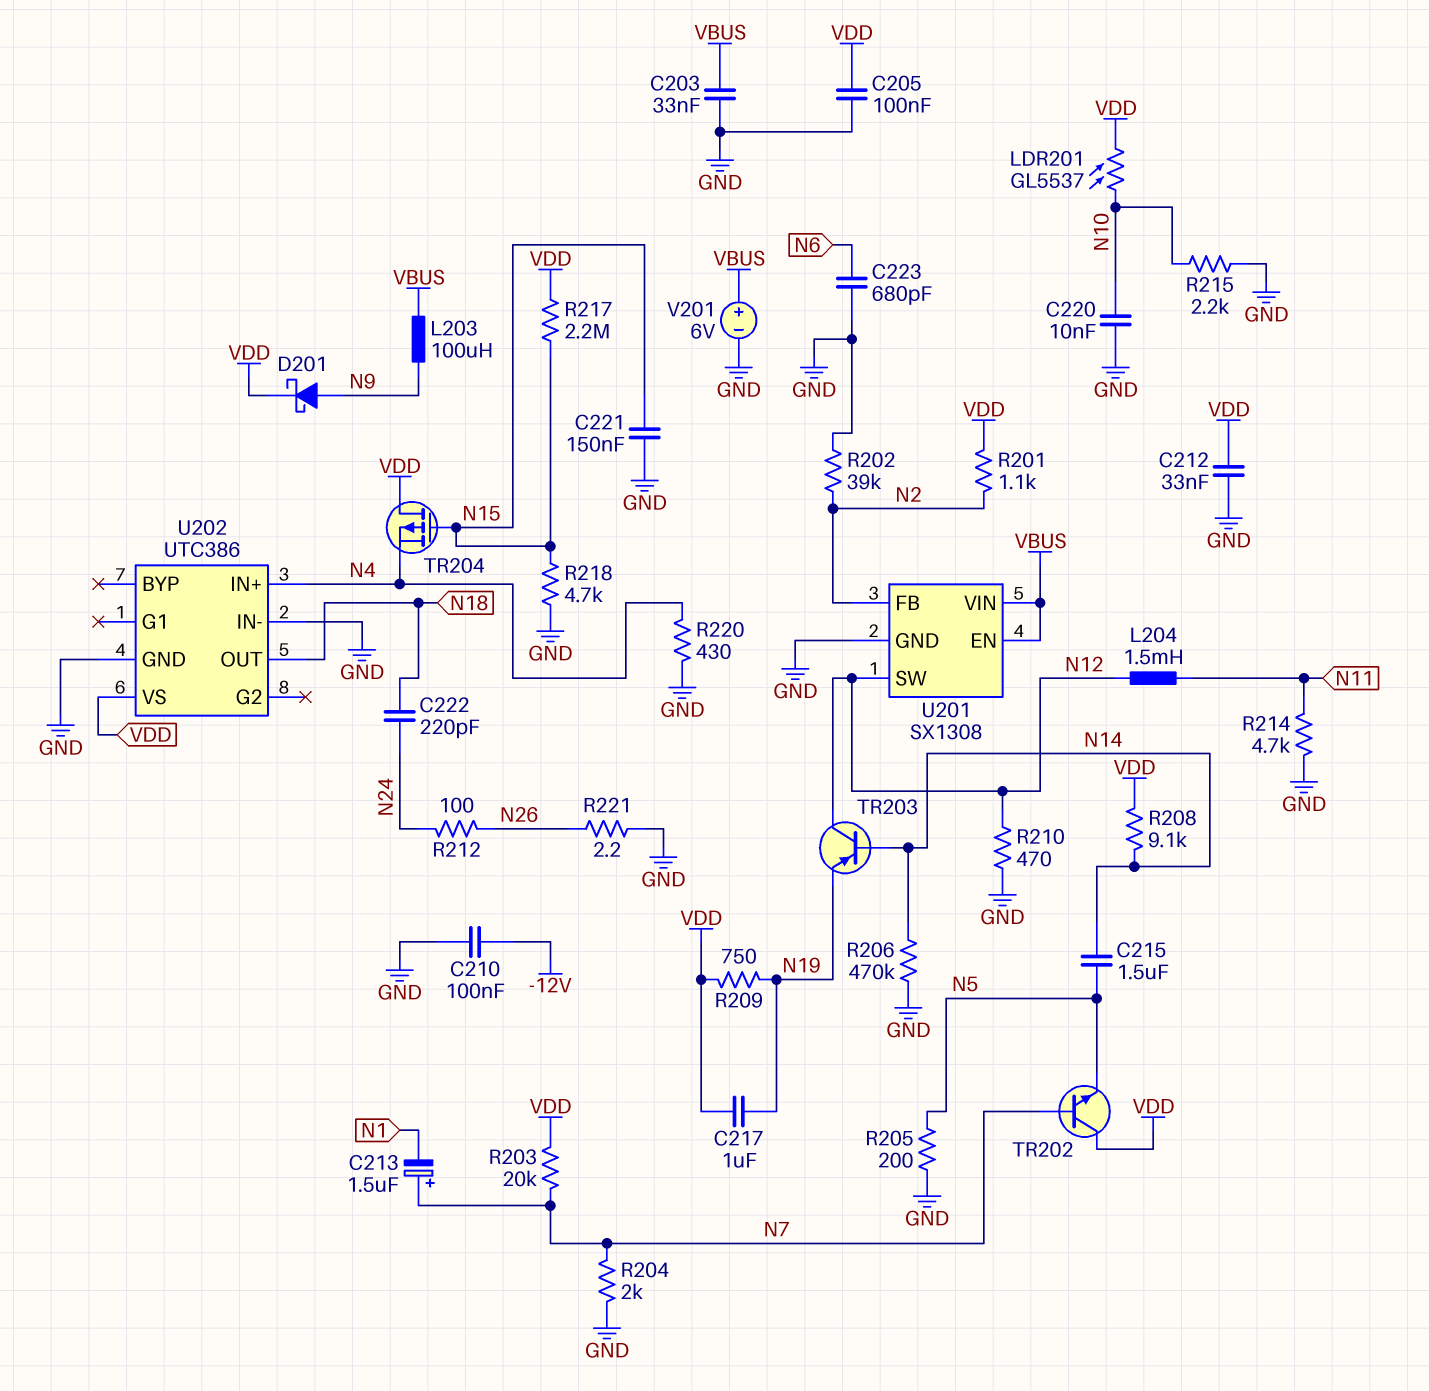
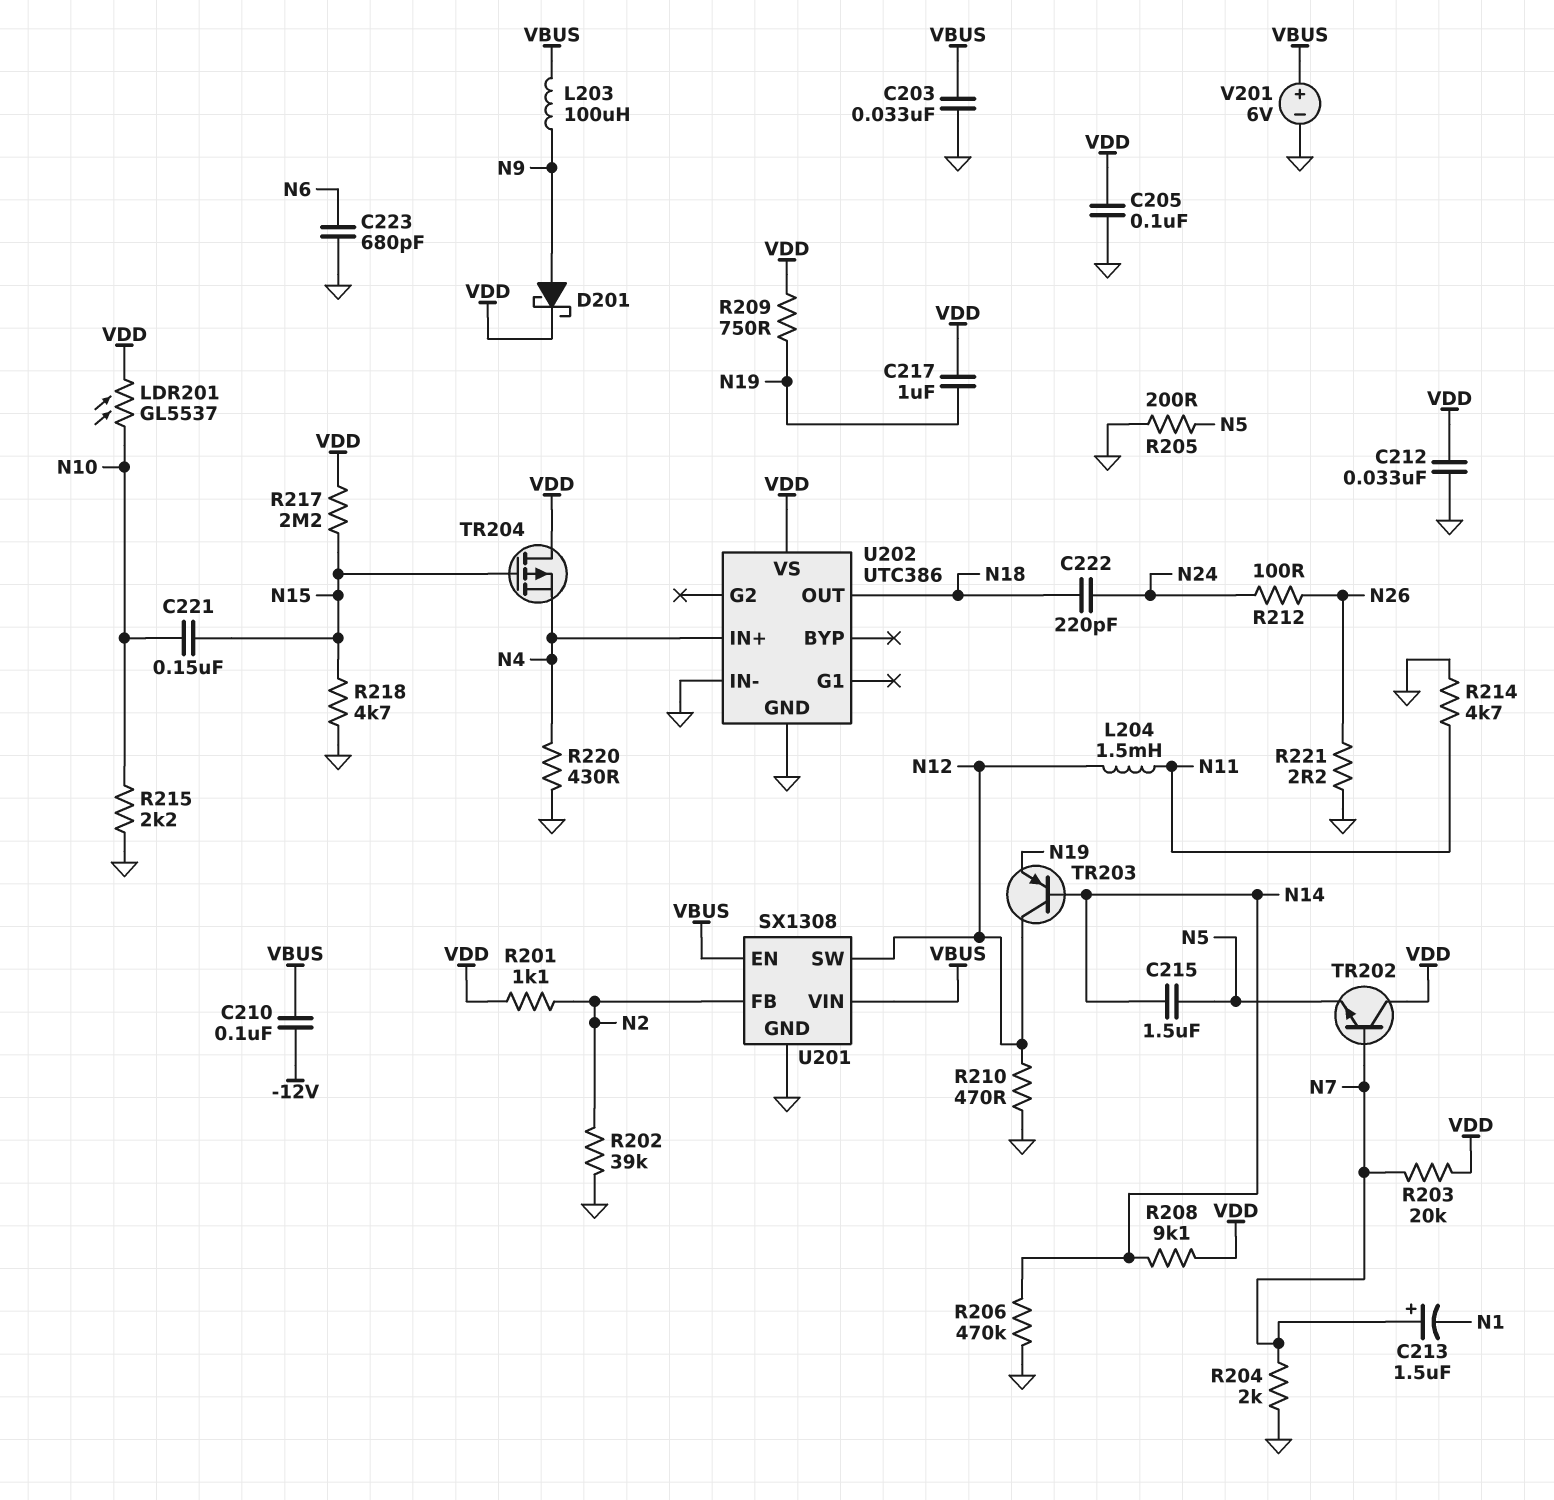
C210: 100nF (-12V, GND) -> 100nF (-12V, VBUS)
C220: 10nF (GND, N10) -> none
C221: 150nF (GND, N15) -> 150nF (N10, N15)

